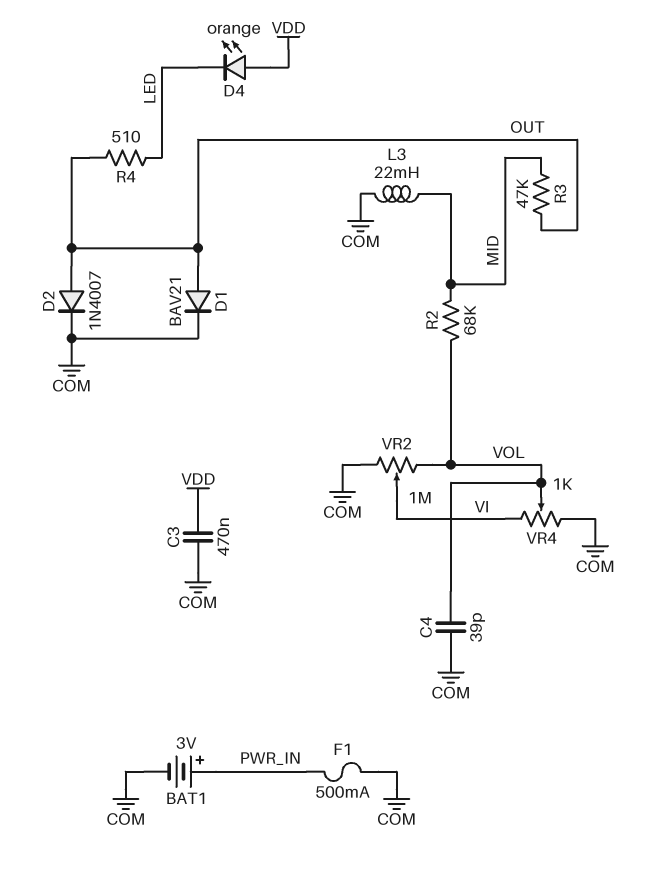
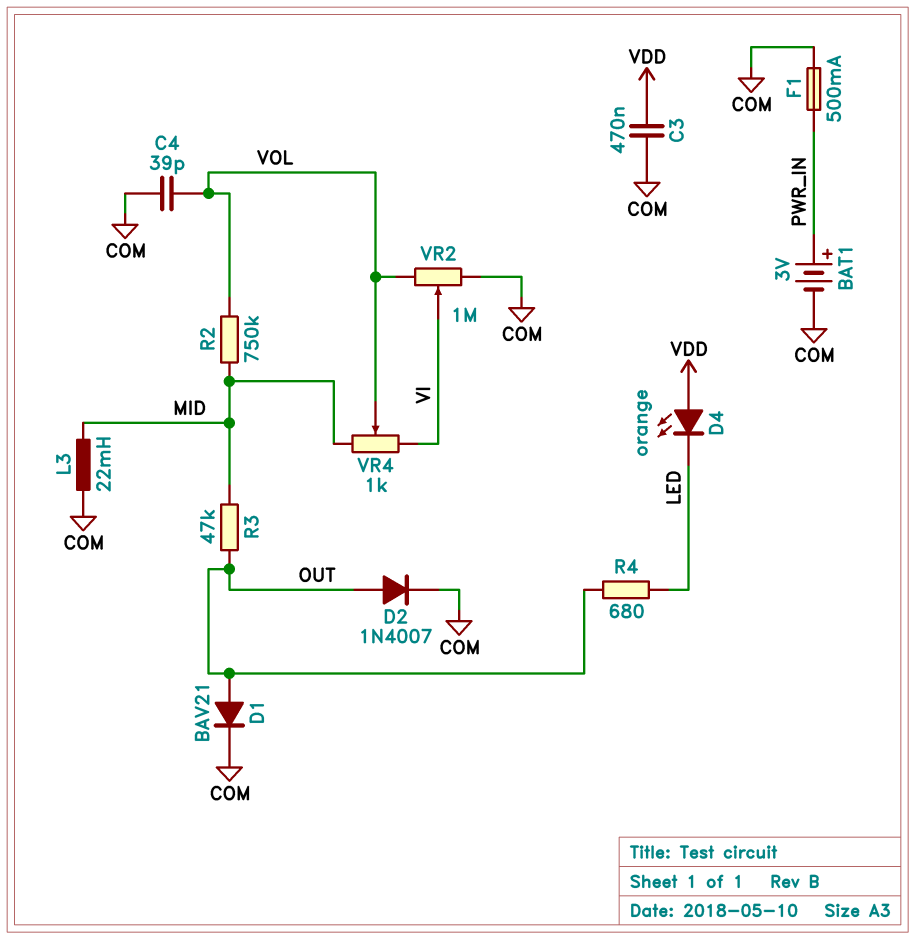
R2: 68k (MID, VOL) -> 750k (MID, VOL)
R4: 510 (LED, OUT) -> 680 (LED, OUT)
VR4: 1k (COM, VI, wiper VOL) -> 1k (MID, VI, wiper VOL)

